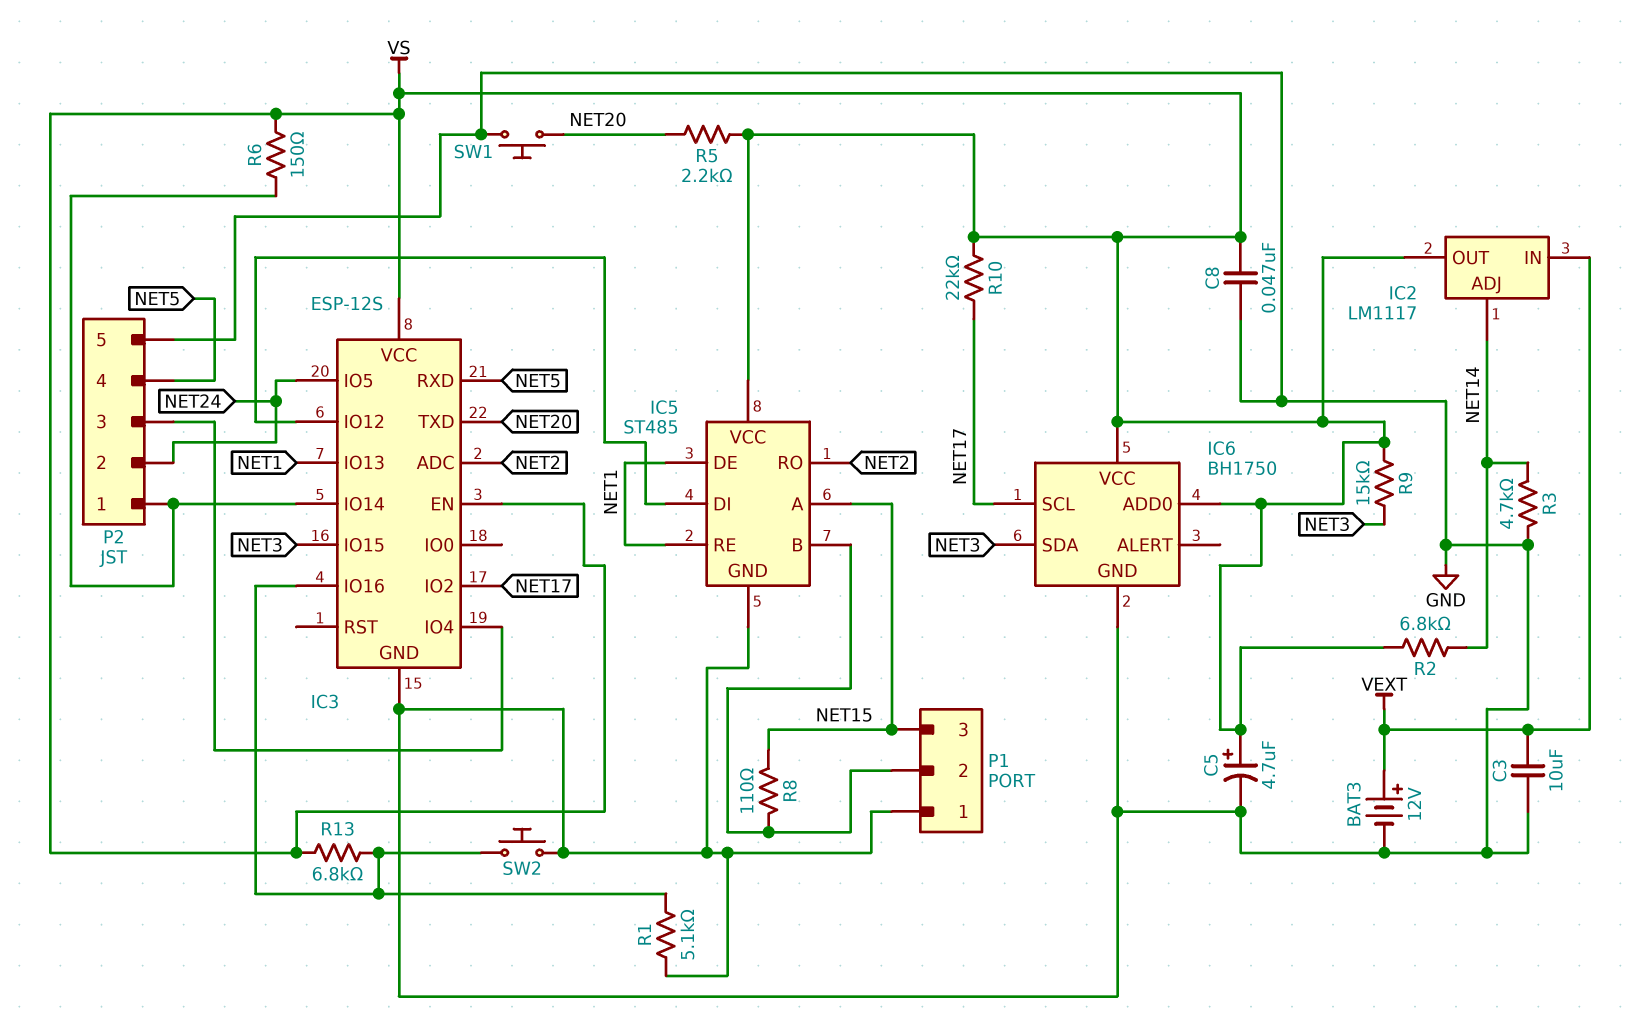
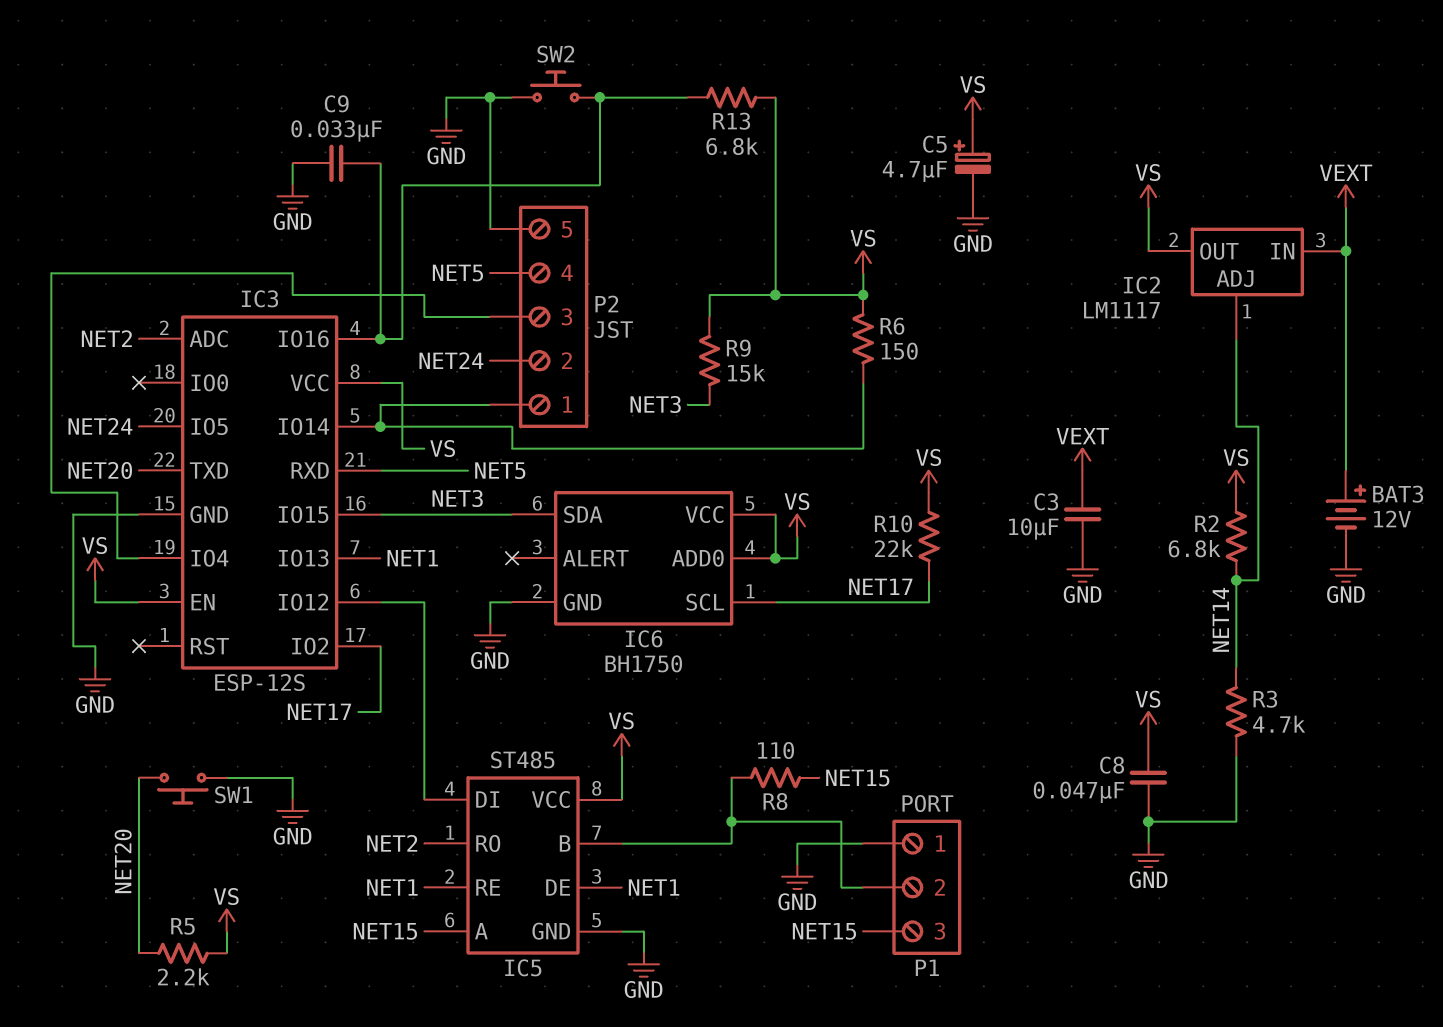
C9: none -> 33nF (GND, IC3/IO16)
R1: 5.1k (GND, IC3/IO16) -> none

